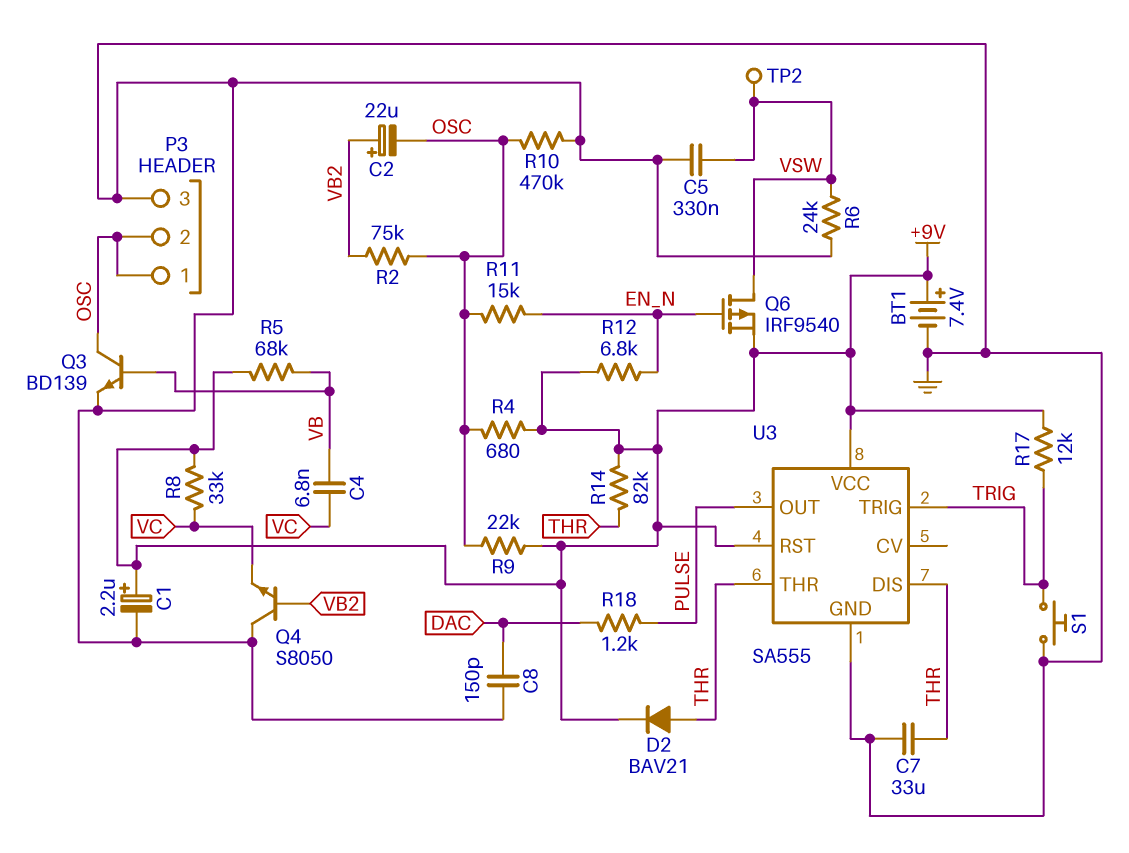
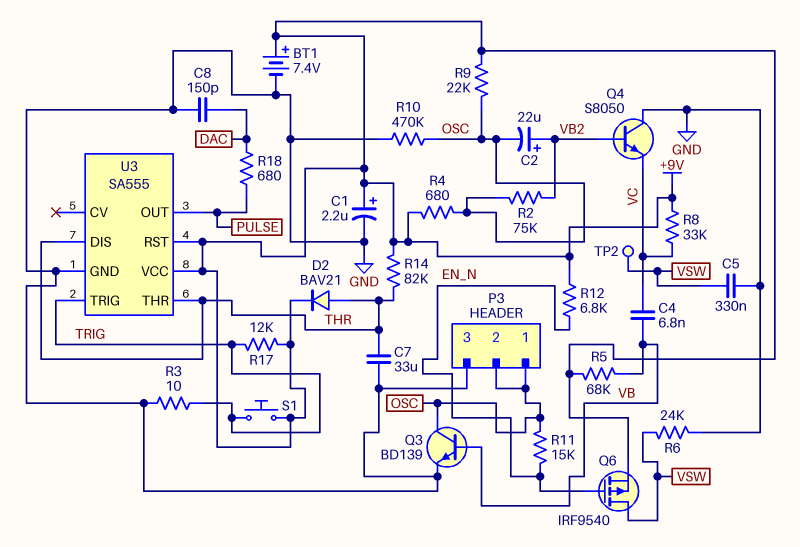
R3: none -> 10 (GND, TRIG)
R18: 1.2k (DAC, PULSE) -> 680 (DAC, PULSE)
S1: button (GND, TRIG) -> button (+9V, TRIG)

